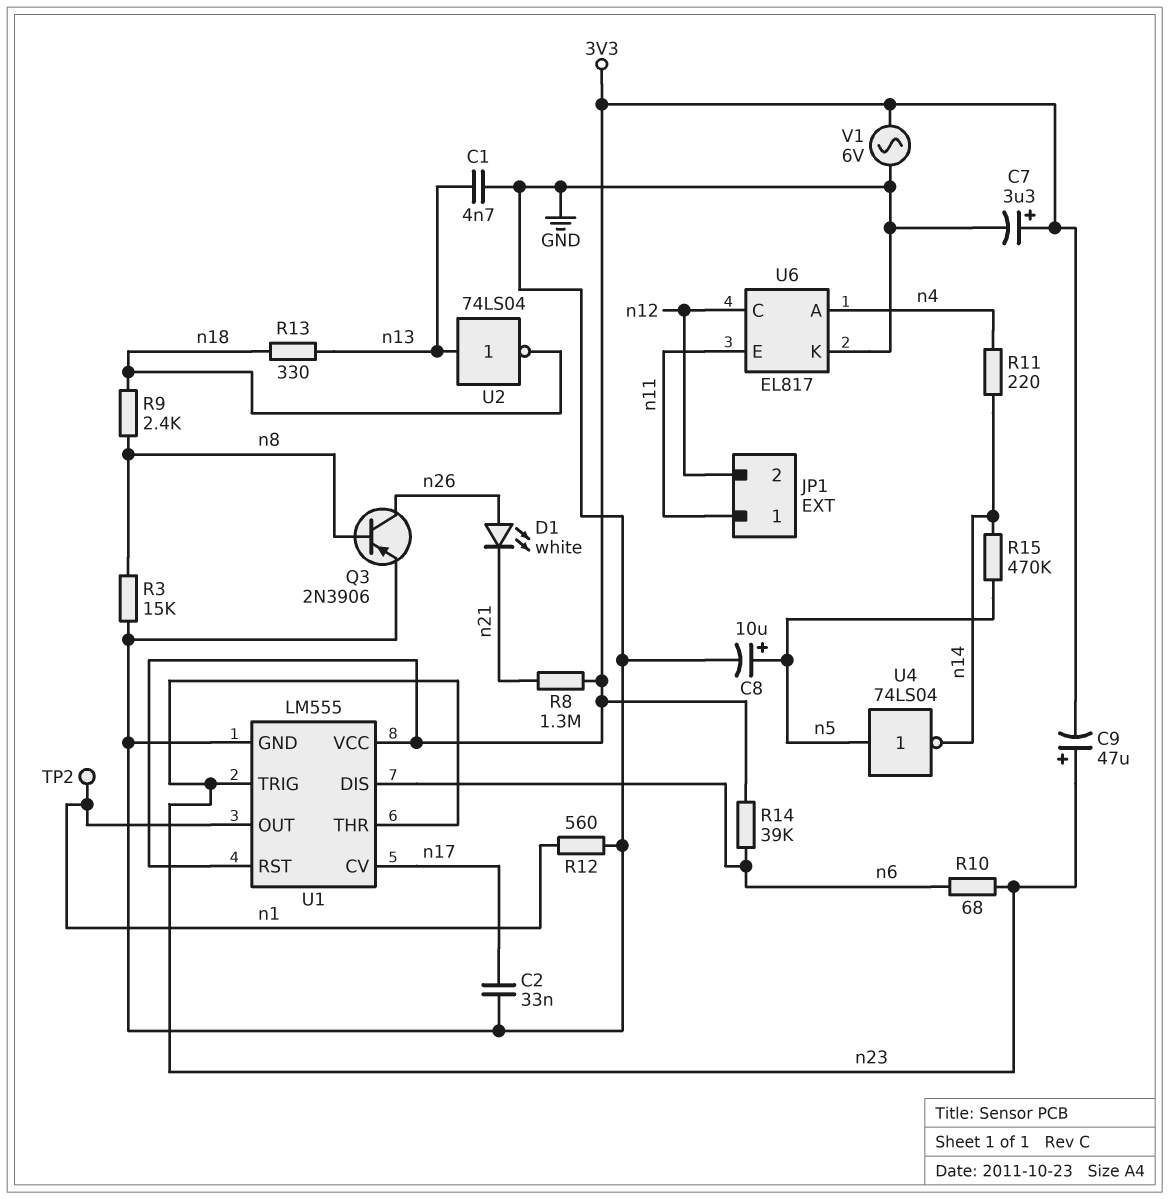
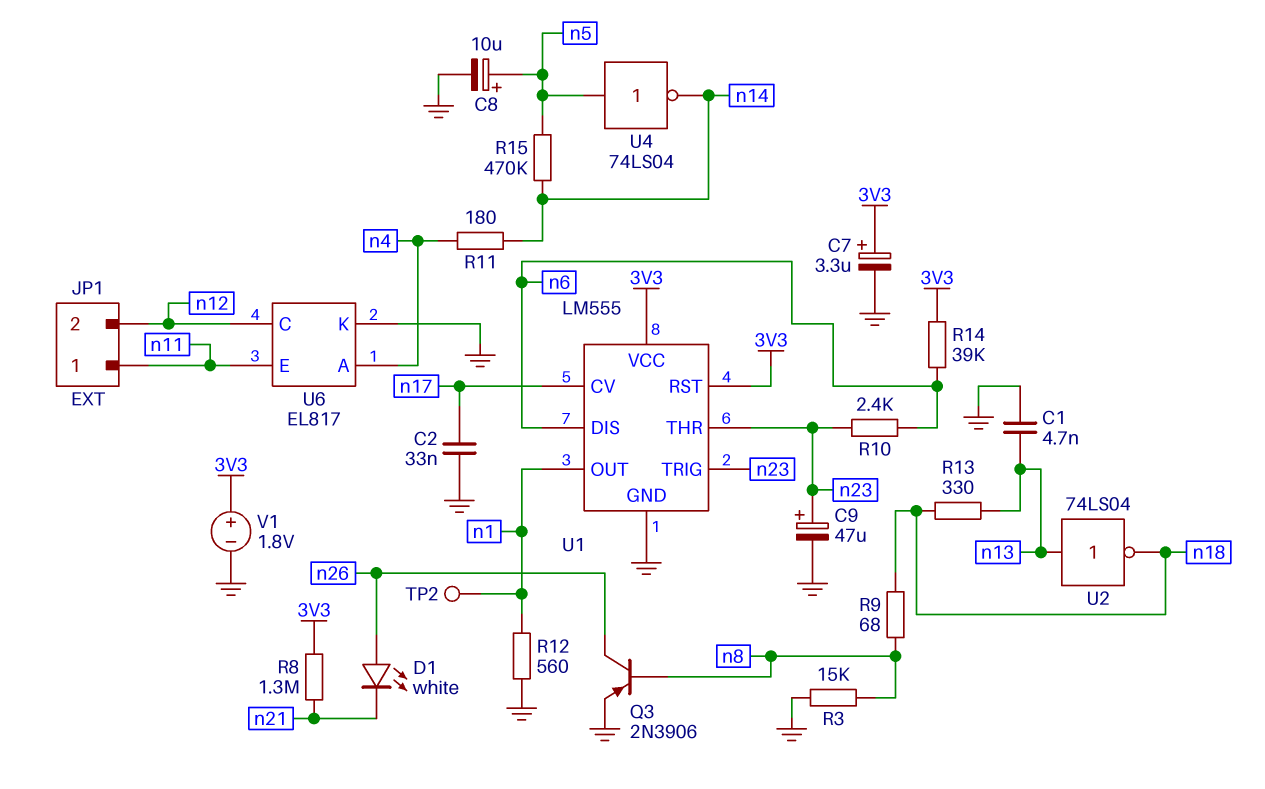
C9: 47uF (plus n23, minus 3V3) -> 47uF (plus n23, minus GND)
R9: 2.4k (n8, n18) -> 68 (n8, n18)
R10: 68 (n6, n23) -> 2.4k (n6, n23)
R11: 220 (n4, n14) -> 180 (n4, n14)
V1: AC 6V (3V3, GND) -> 1.8V (plus 3V3, minus GND)

